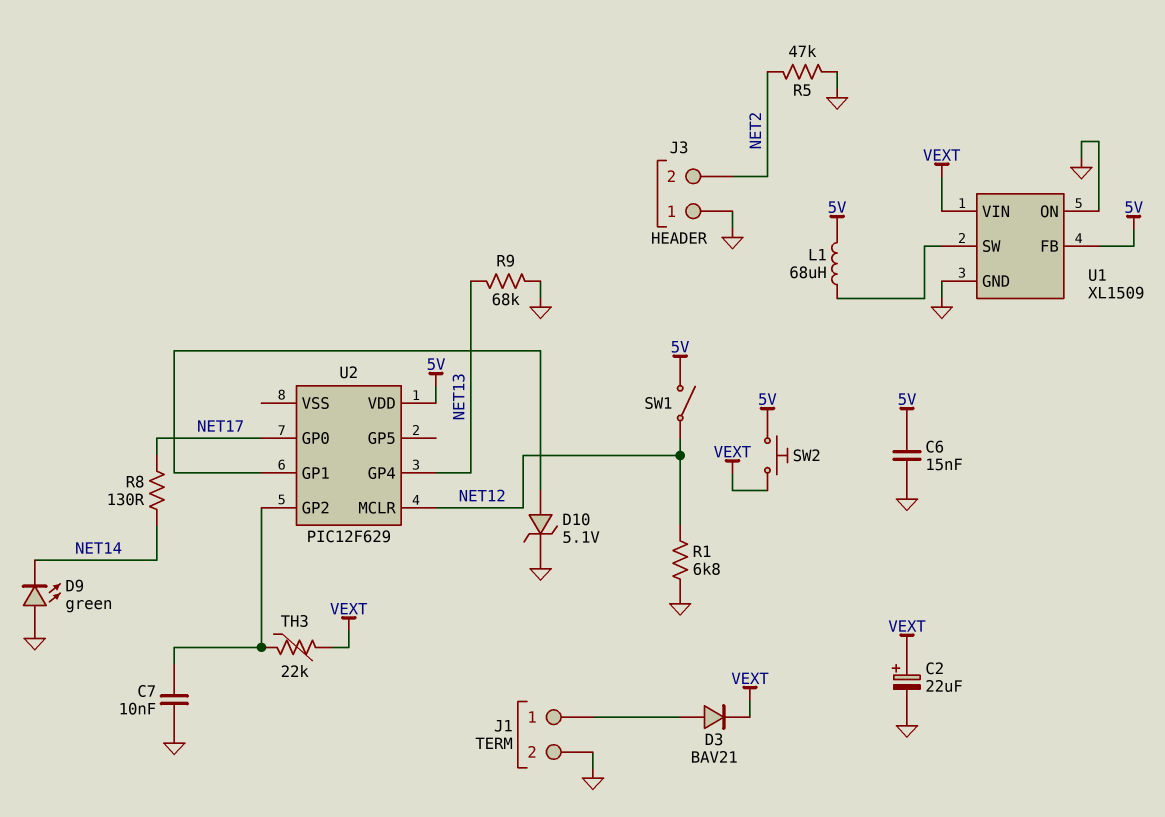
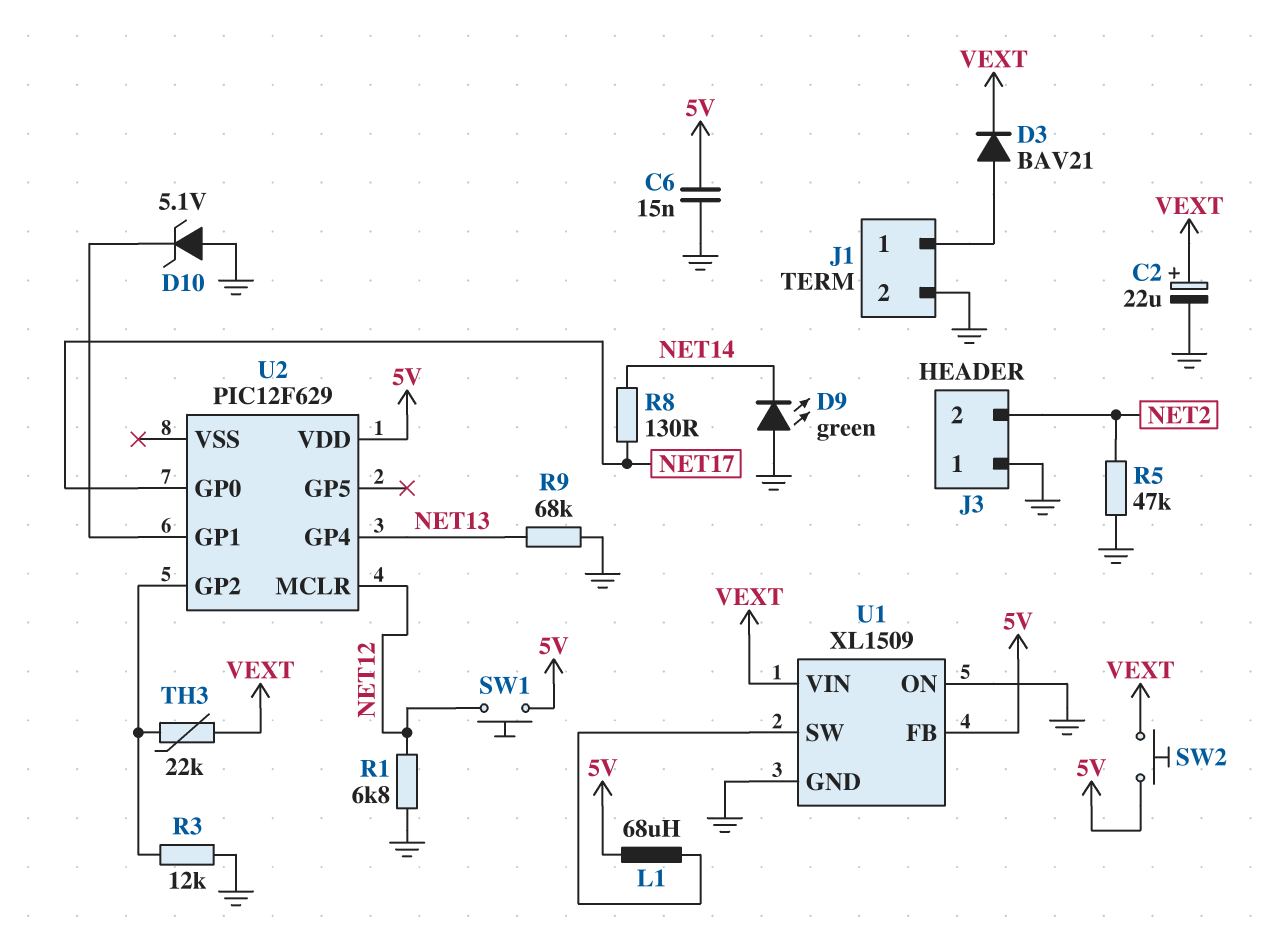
C7: 10nF (GND, U2/GP2) -> none
D10: zener 5.1V (A U2/GP1, K GND) -> zener 5.1V (A GND, K U2/GP1)
R3: none -> 12k (GND, U2/GP2)
SW1: switch (5V, NET12) -> button (5V, NET12)

